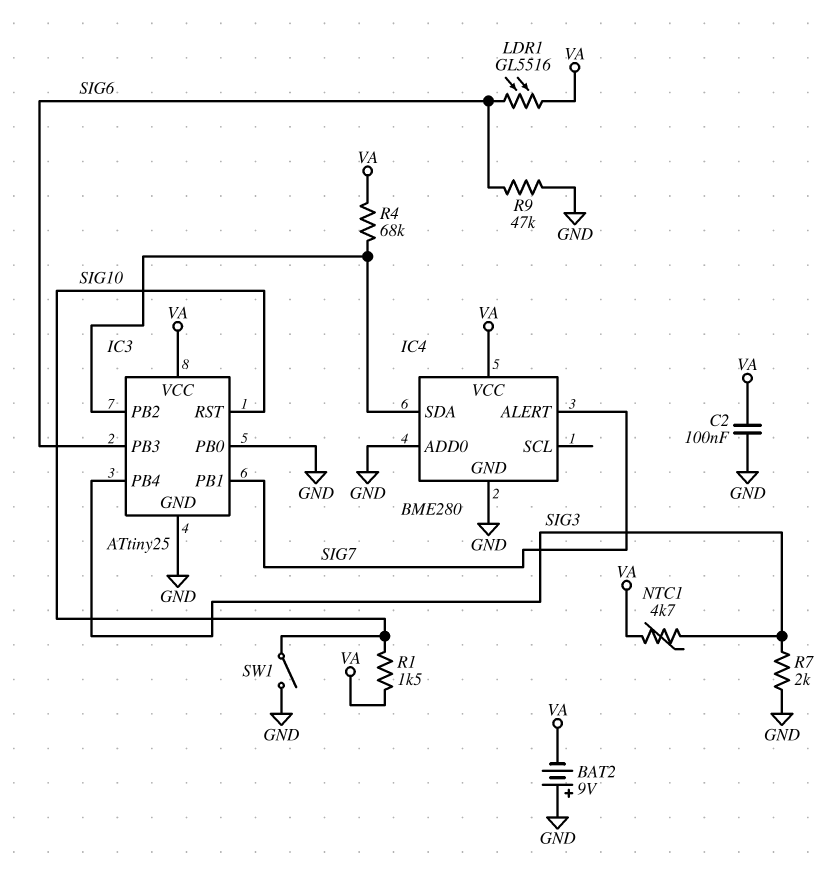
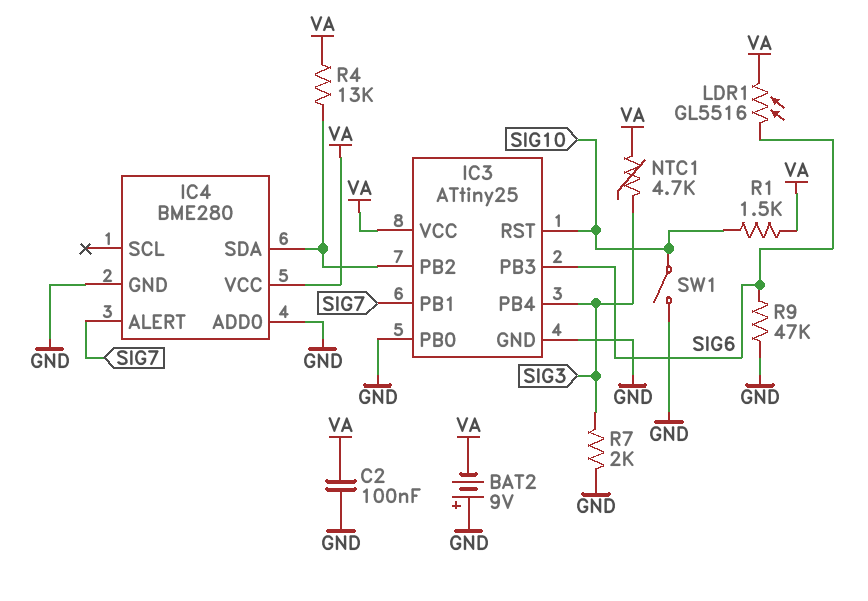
R4: 68k (IC3/PB2, VA) -> 13k (IC3/PB2, VA)

